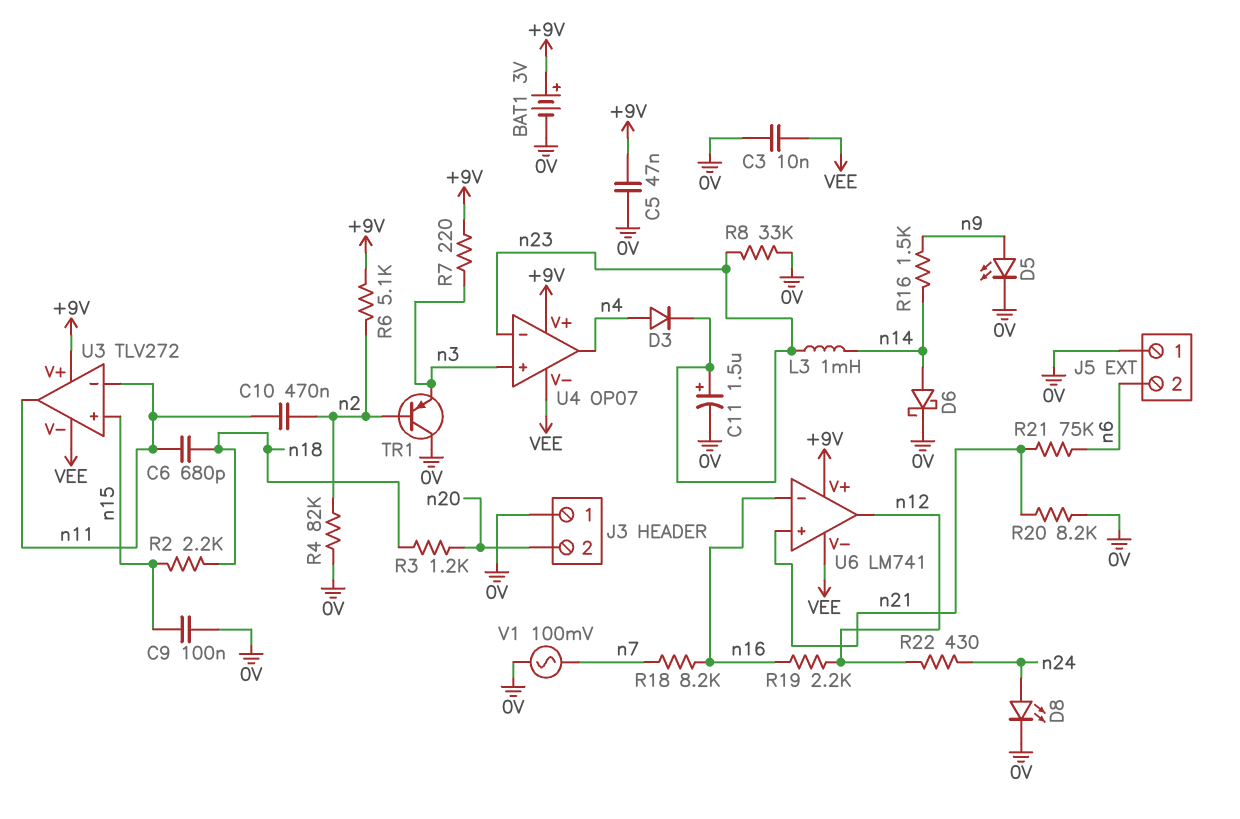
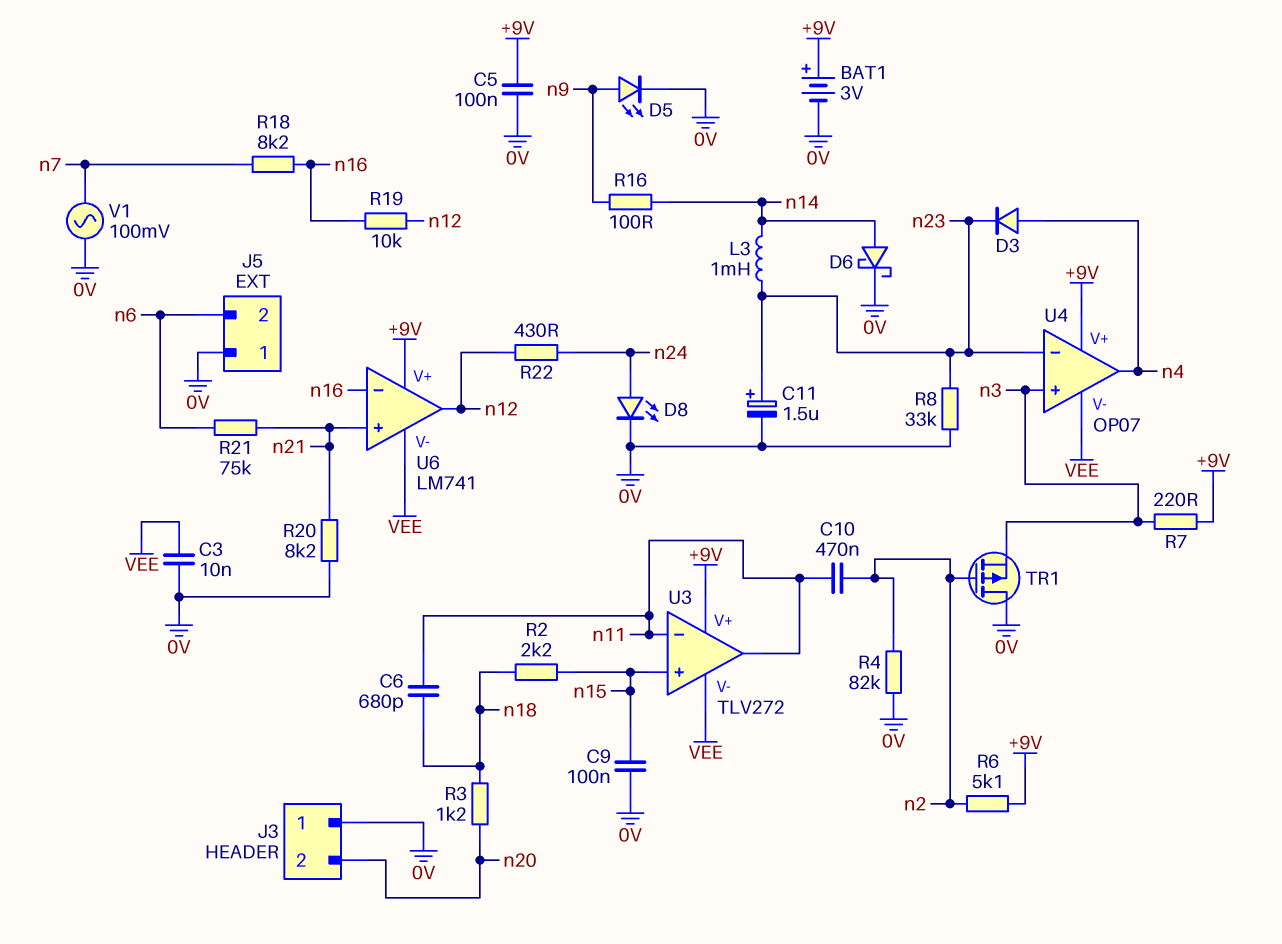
C5: 47nF (+9V, 0V) -> 100nF (+9V, 0V)
R16: 1.5k (n9, n14) -> 100 (n9, n14)
R19: 2.2k (n12, n16) -> 10k (n12, n16)
TR1: PNP (B n2, C 0V, E n3) -> PMOS (G n2, D 0V, S n3)

